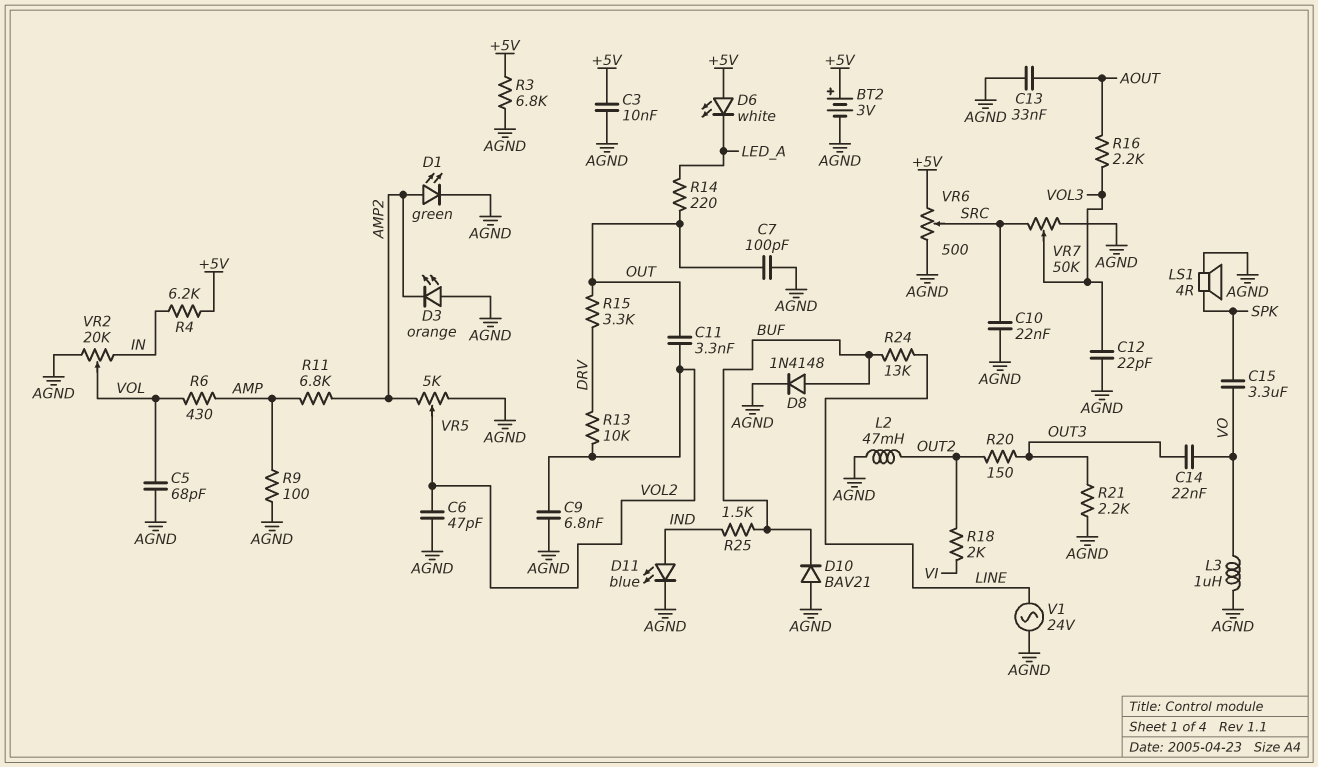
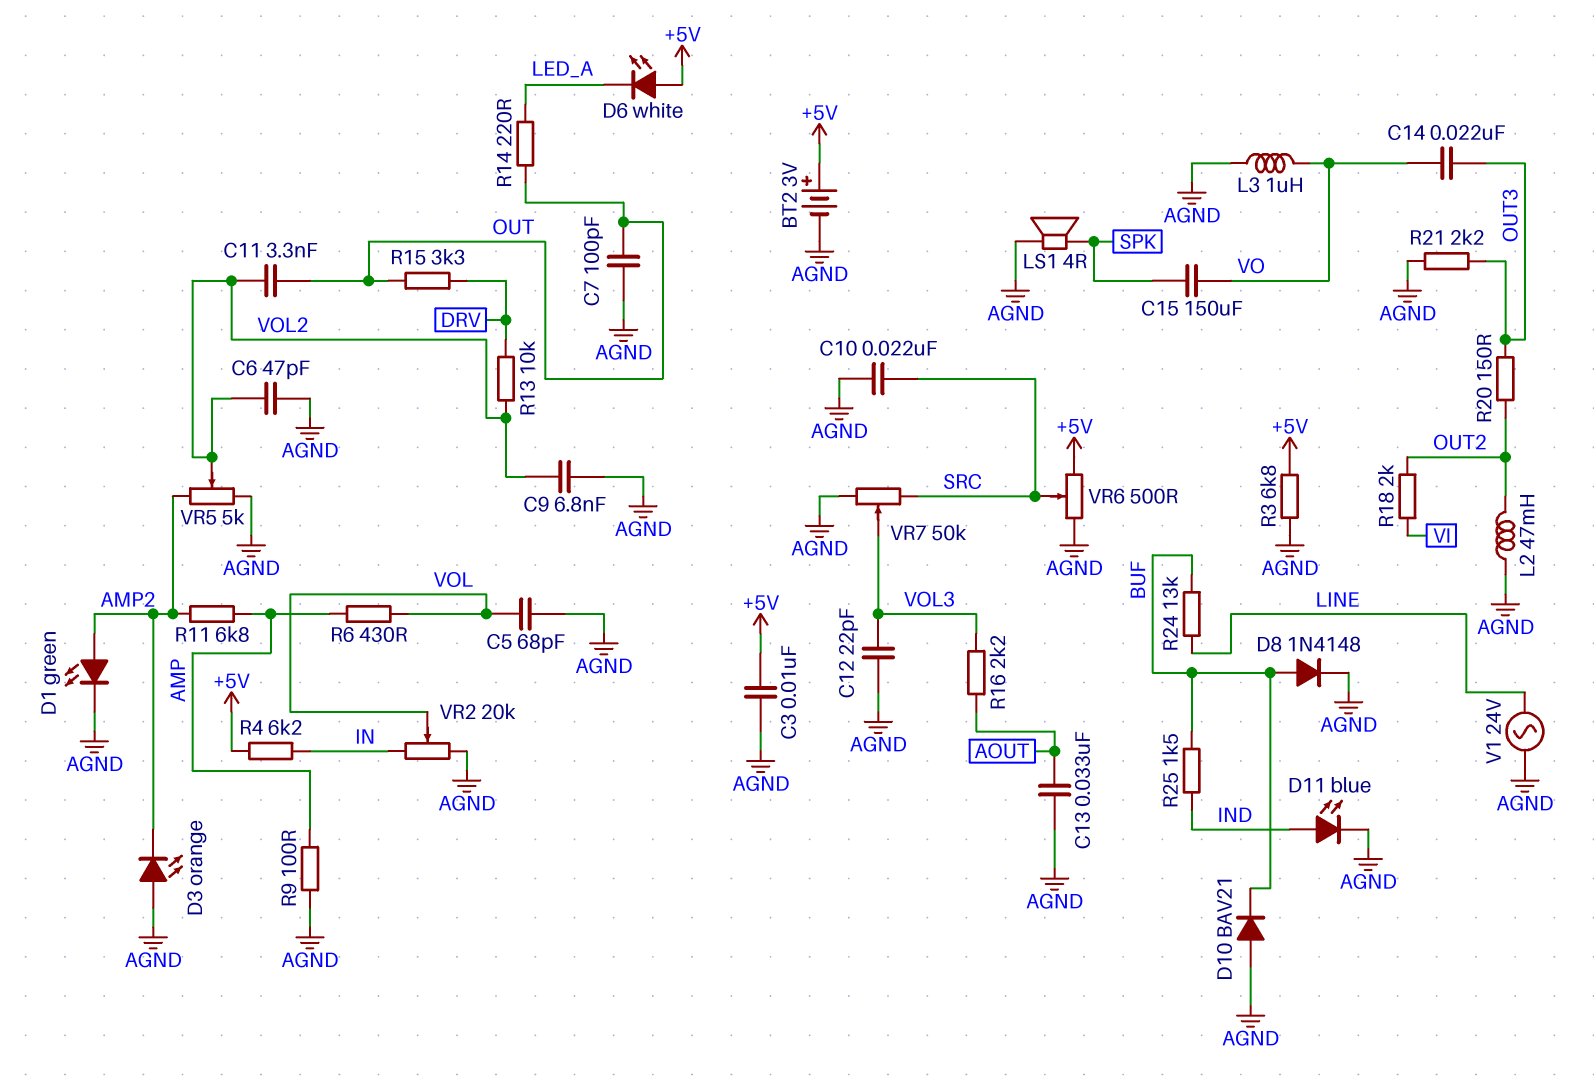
C15: 3.3uF (SPK, VO) -> 150uF (SPK, VO)

